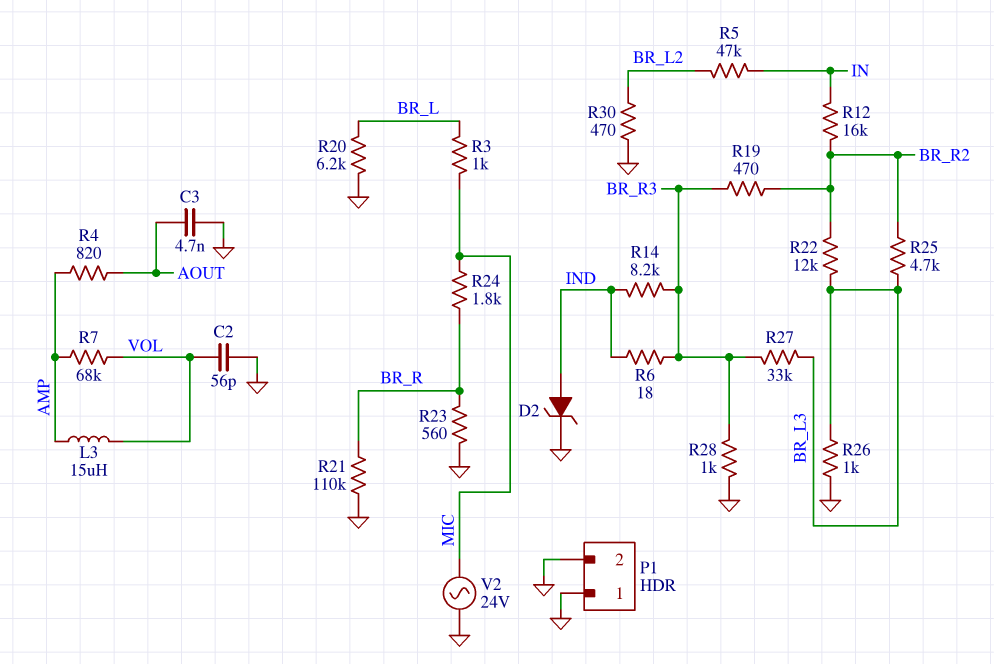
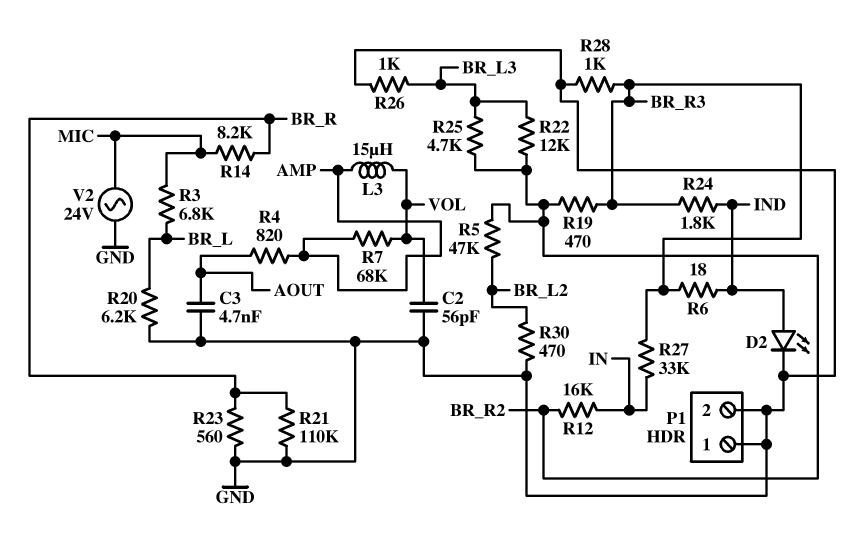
D2: zener (A IND, K GND) -> LED (A IND, K GND)
R3: 1k (BR_L, MIC) -> 6.8k (BR_L, MIC)
R5: 47k (BR_L2, IN) -> 47k (BR_L2, BR_R2)
R14: 8.2k (BR_R3, IND) -> 8.2k (BR_R, MIC)
R24: 1.8k (BR_R, MIC) -> 1.8k (BR_R3, IND)
R27: 33k (BR_L3, BR_R3) -> 33k (BR_R3, IN)

